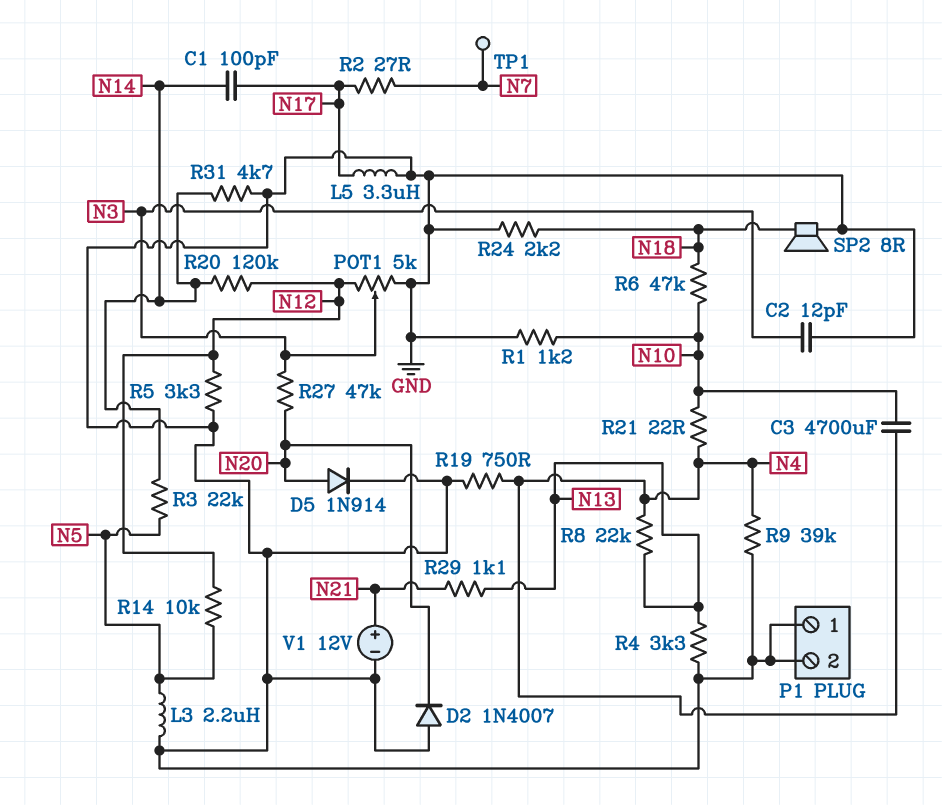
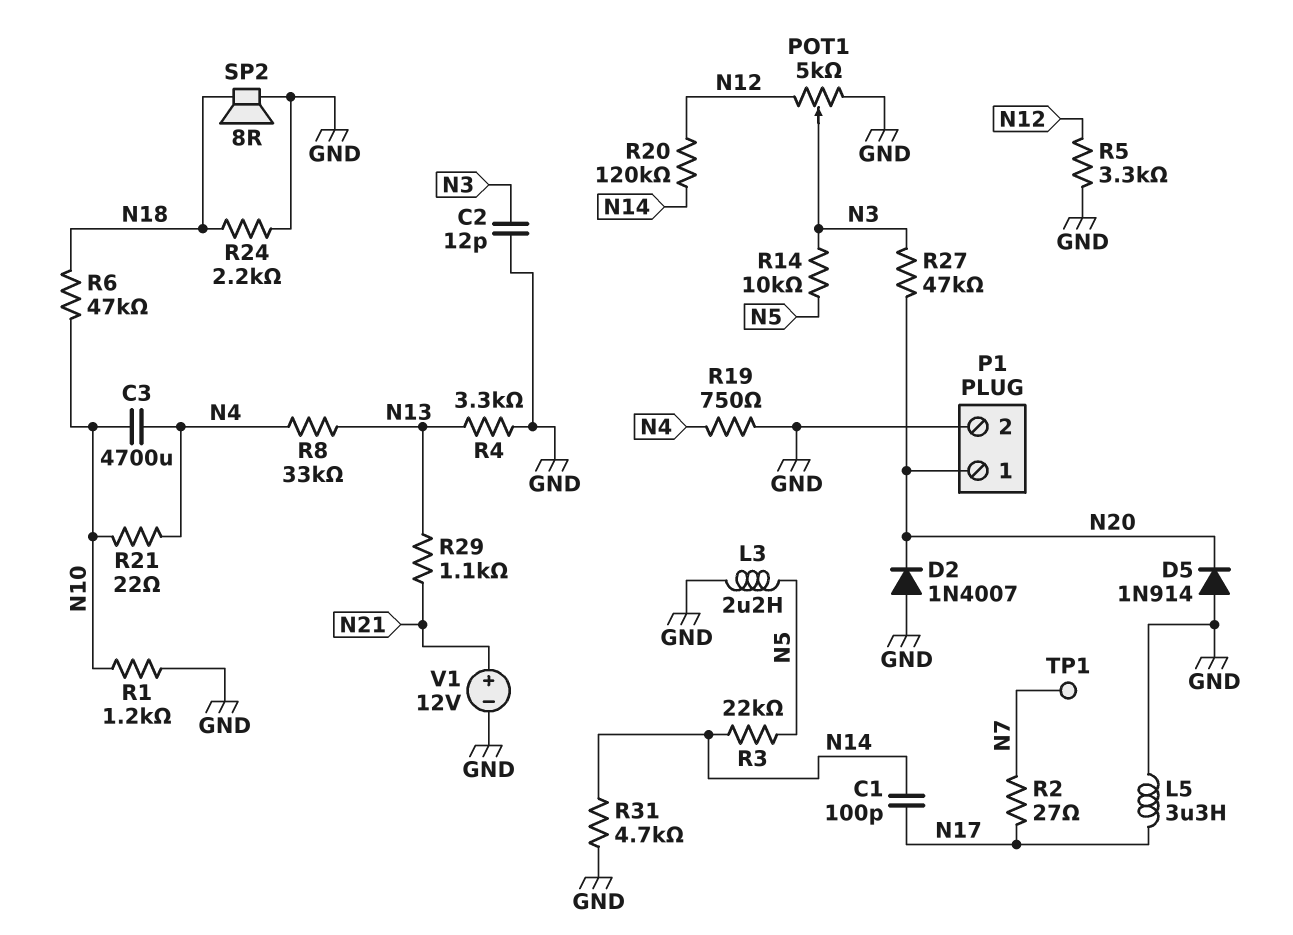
D5: diode 1N914 (A N20, K GND) -> diode 1N914 (A GND, K N20)
P1 pin 1: GND -> N20
R8: 22k (N4, N13) -> 33k (N4, N13)
R9: 39k (GND, N4) -> none
R14: 10k (N5, N12) -> 10k (N3, N5)

